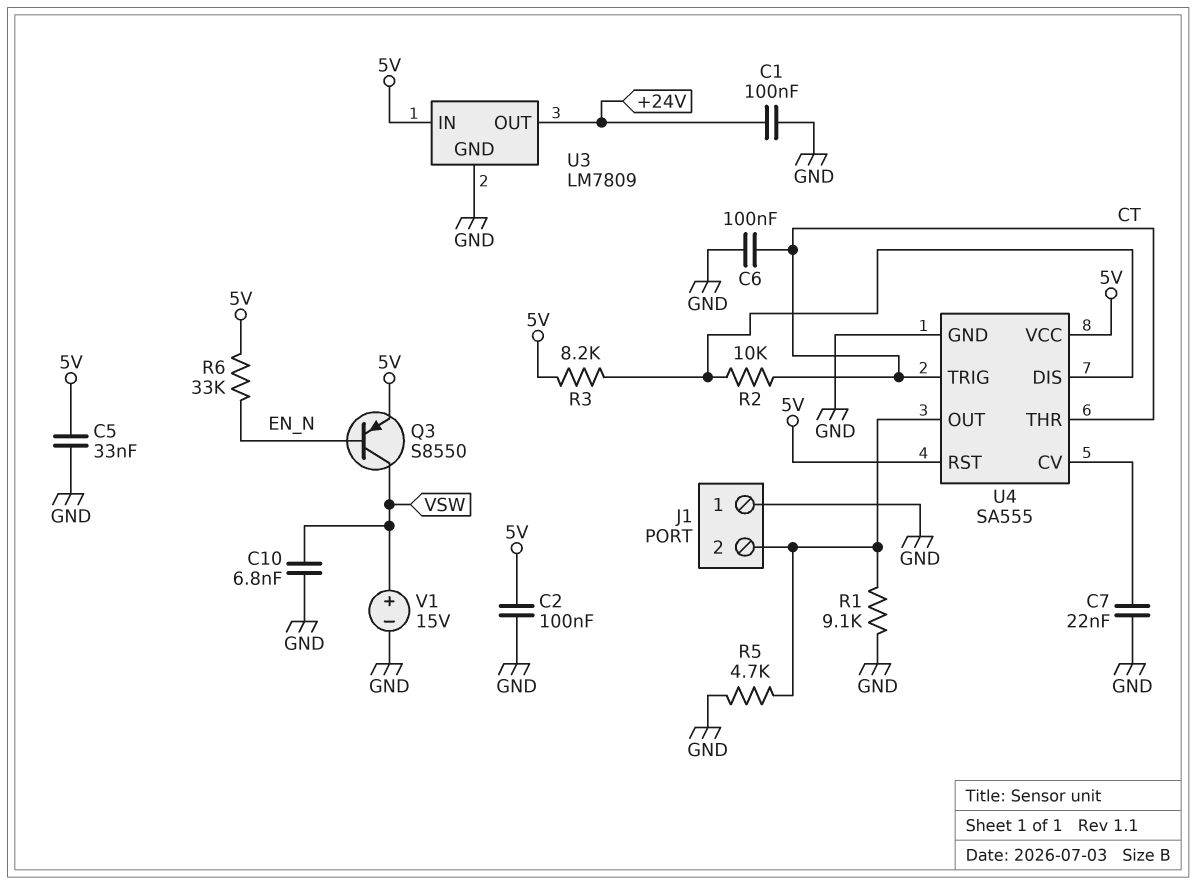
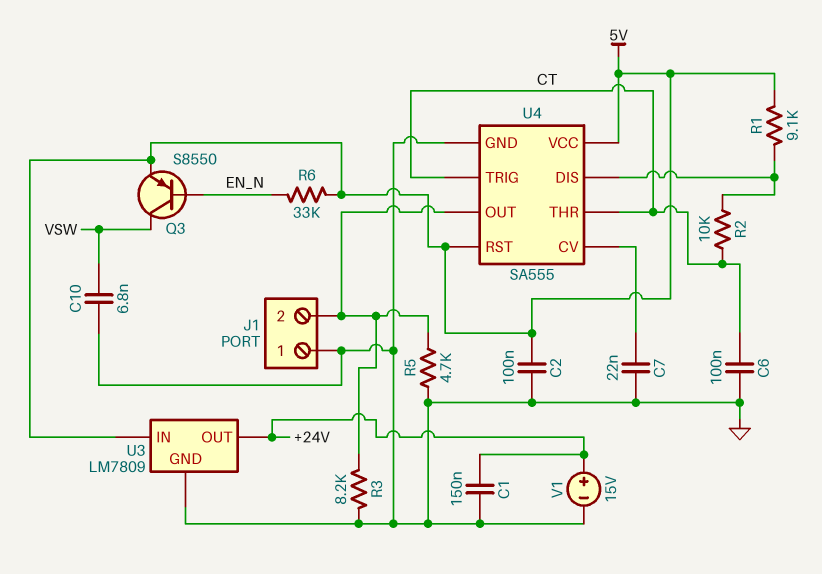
C1: 100nF (+24V, GND) -> 150nF (+24V, GND)
C5: 33nF (5V, GND) -> none
R1: 9.1k (GND, J1/2) -> 9.1k (5V, U4/DIS)
R3: 8.2k (5V, U4/DIS) -> 8.2k (GND, J1/2)
V1: 15V (plus VSW, minus GND) -> 15V (plus +24V, minus GND)

